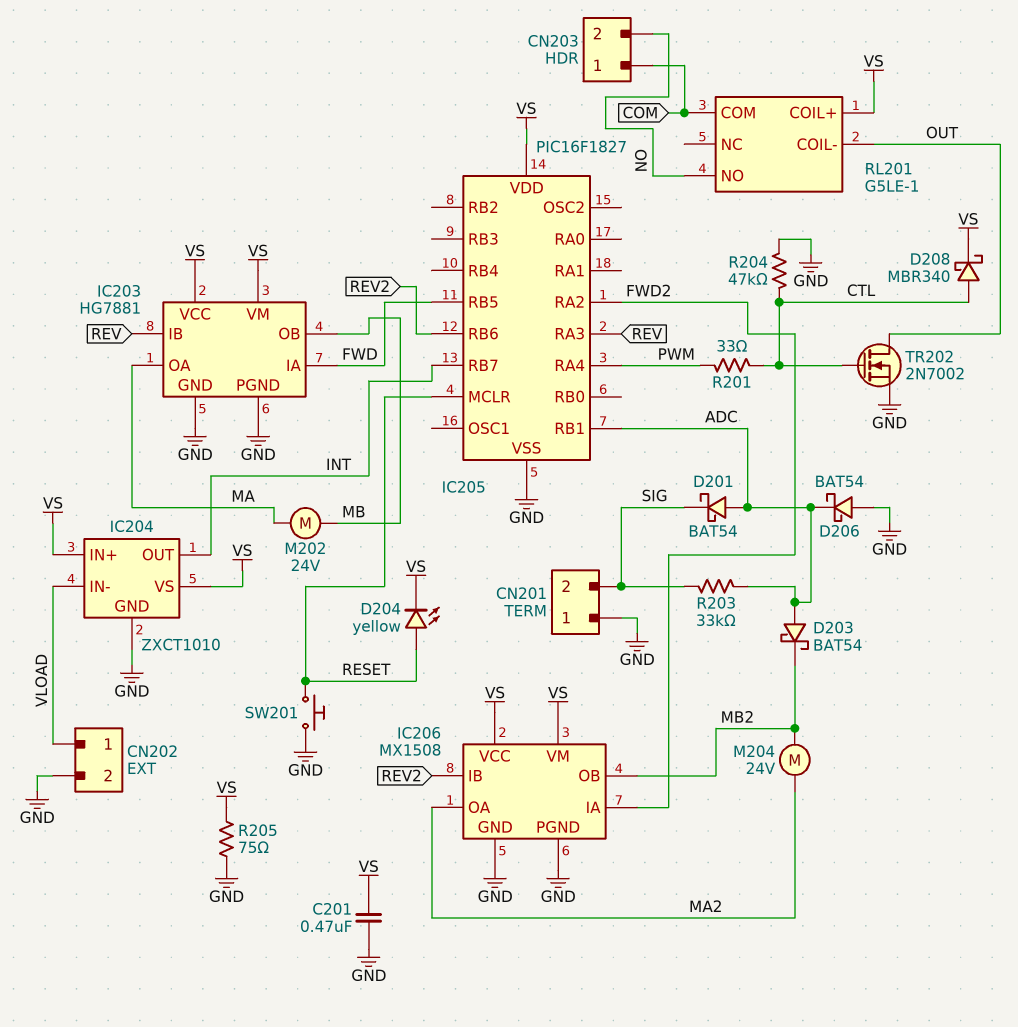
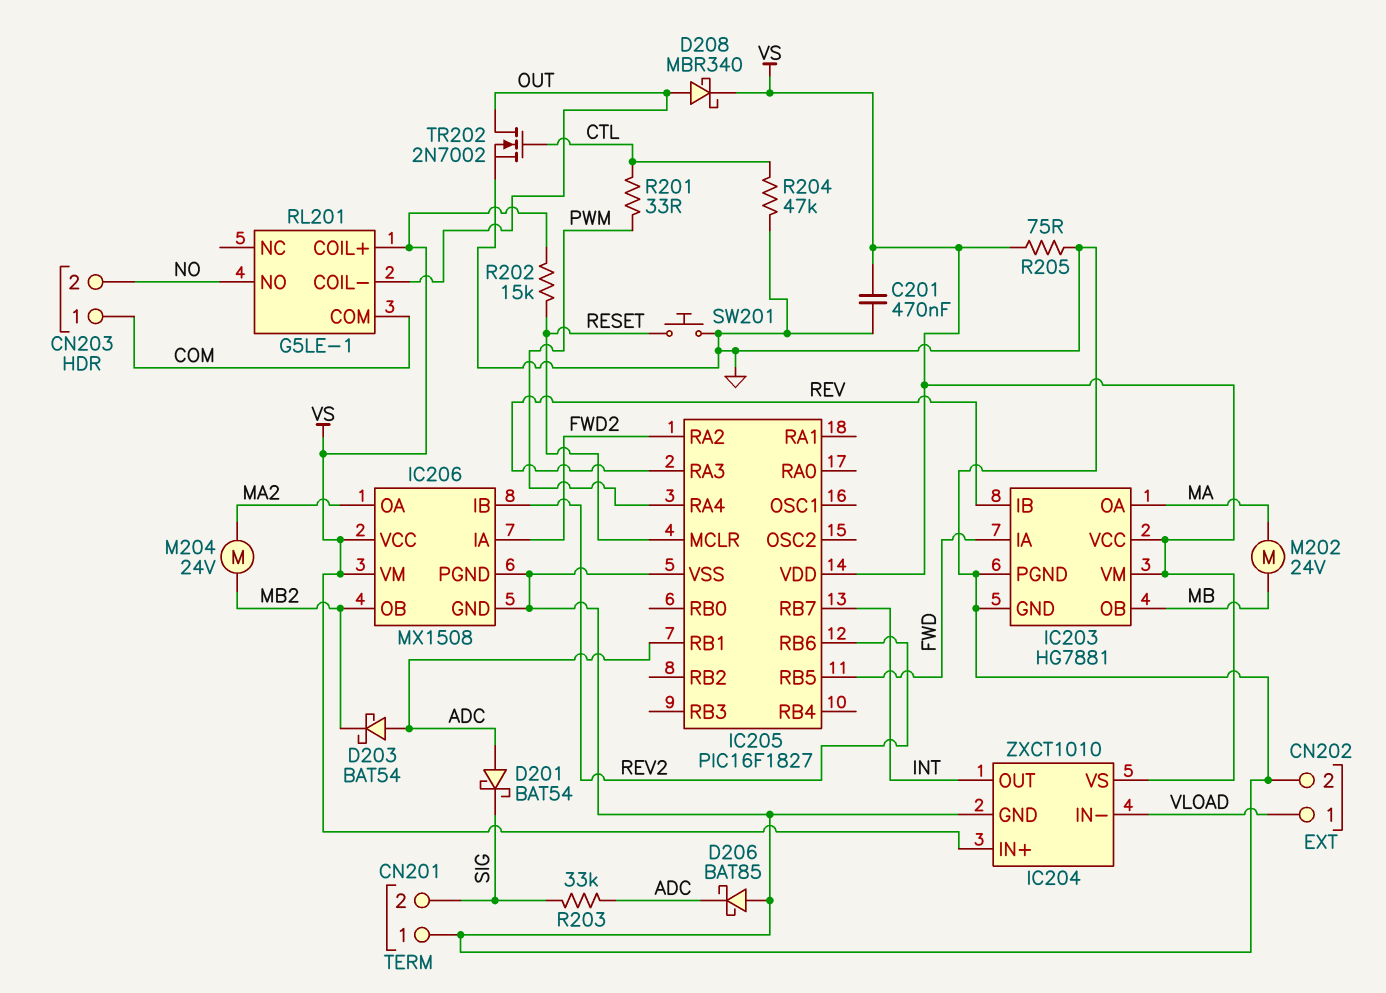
D204: LED yellow (A RESET, K VS) -> none
D206: schottky BAT54 (A GND, K ADC) -> schottky BAT85 (A GND, K ADC)
D208: schottky MBR340 (A CTL, K VS) -> schottky MBR340 (A OUT, K VS)
R202: none -> 15k (RESET, VS)

